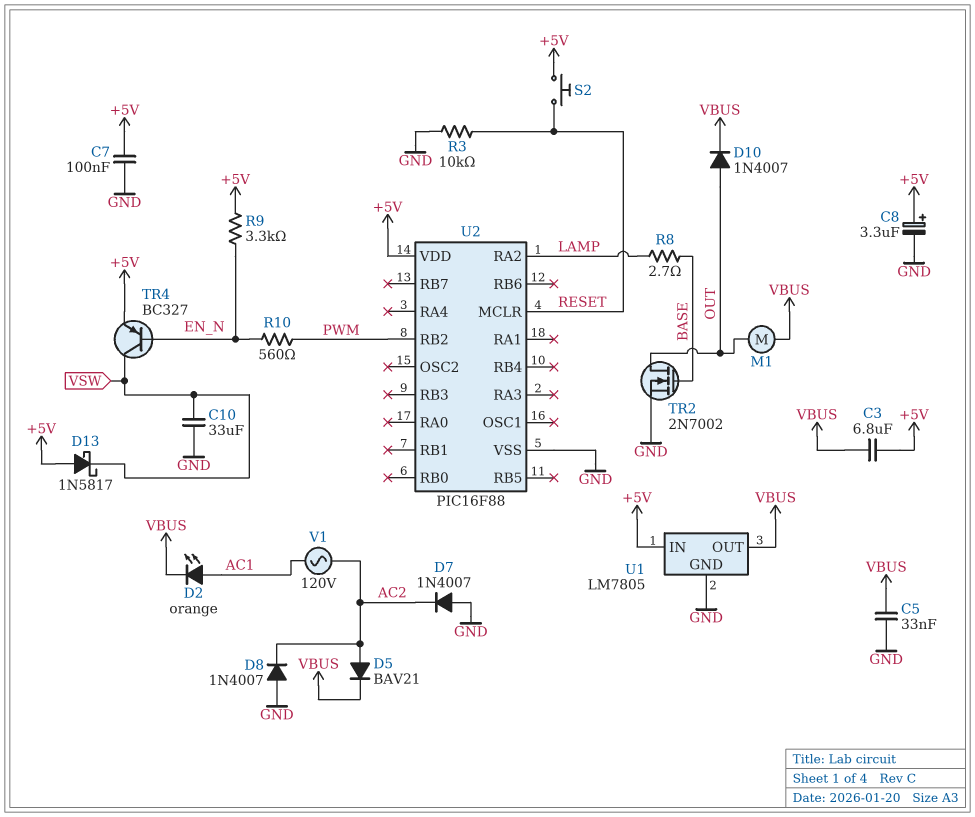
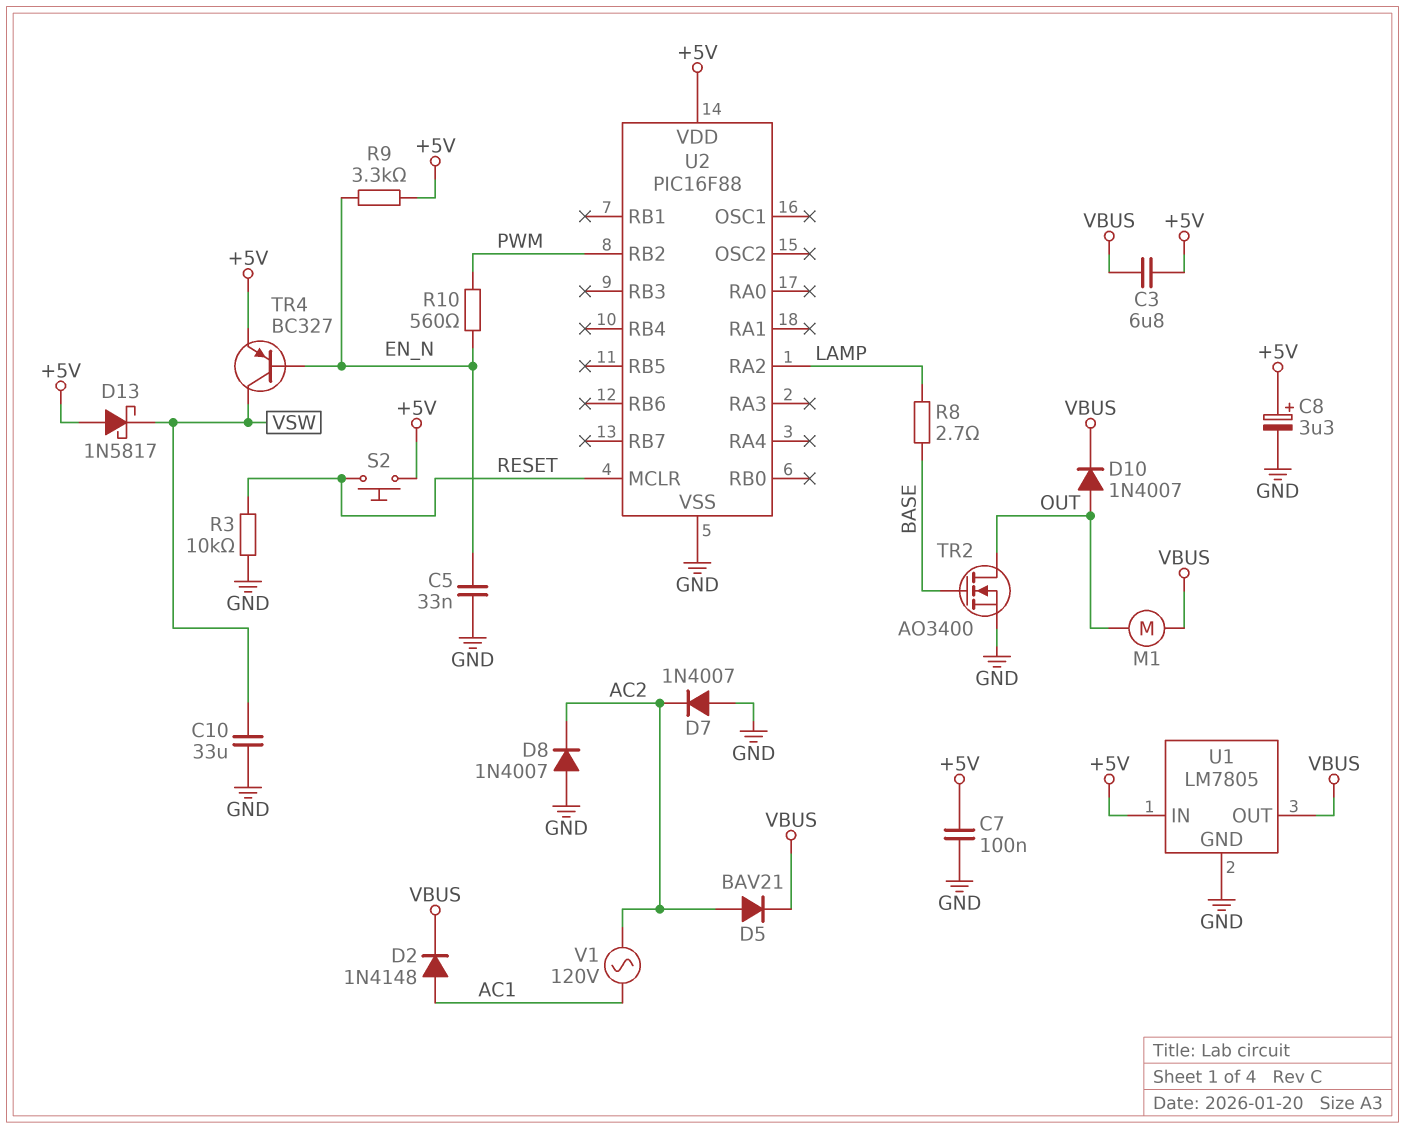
C5: 33nF (GND, VBUS) -> 33nF (EN_N, GND)
D2: LED orange (A AC1, K VBUS) -> diode 1N4148 (A AC1, K VBUS)
TR2: NMOS 2N7002 (G BASE, D OUT, S GND) -> NMOS AO3400 (G BASE, D OUT, S GND)

